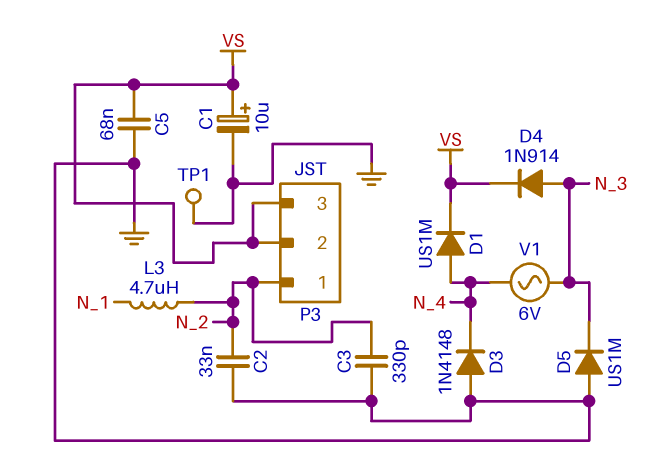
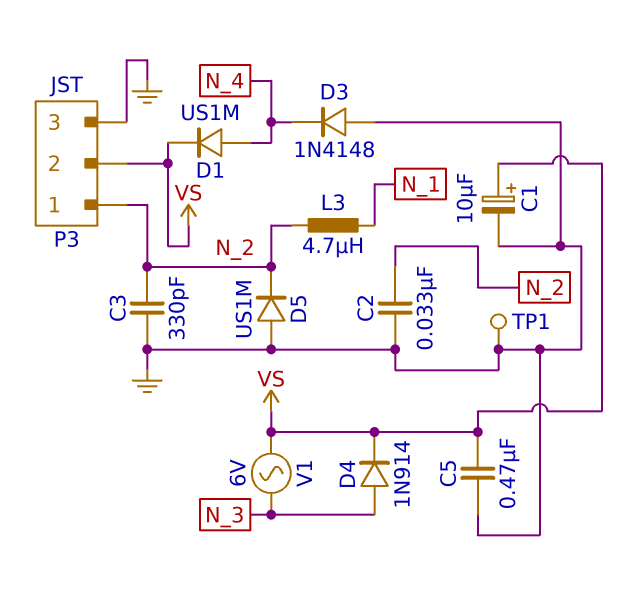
C5: 68nF (GND, VS) -> 470nF (GND, VS)
D5: diode US1M (A GND, K N_3) -> diode US1M (A GND, K N_2)
P3 pin 3: VS -> GND
V1: AC 6V (N_3, N_4) -> AC 6V (N_3, VS)

